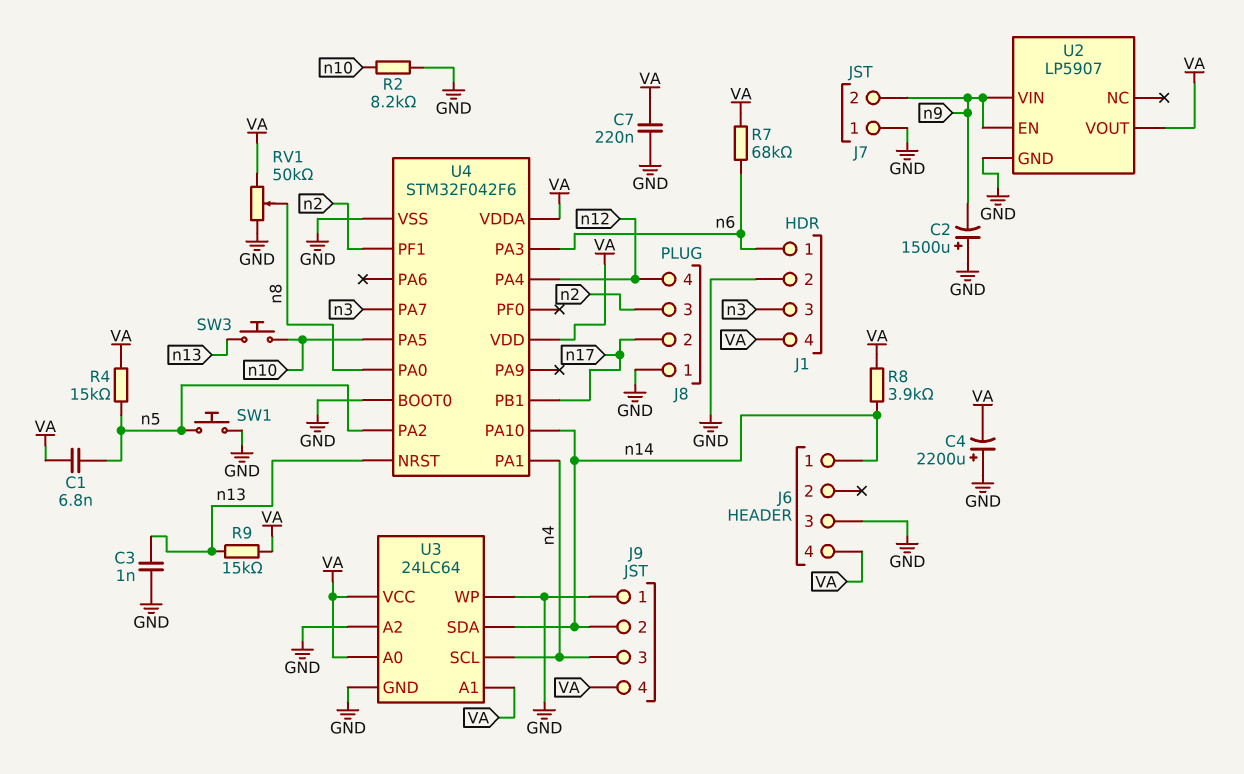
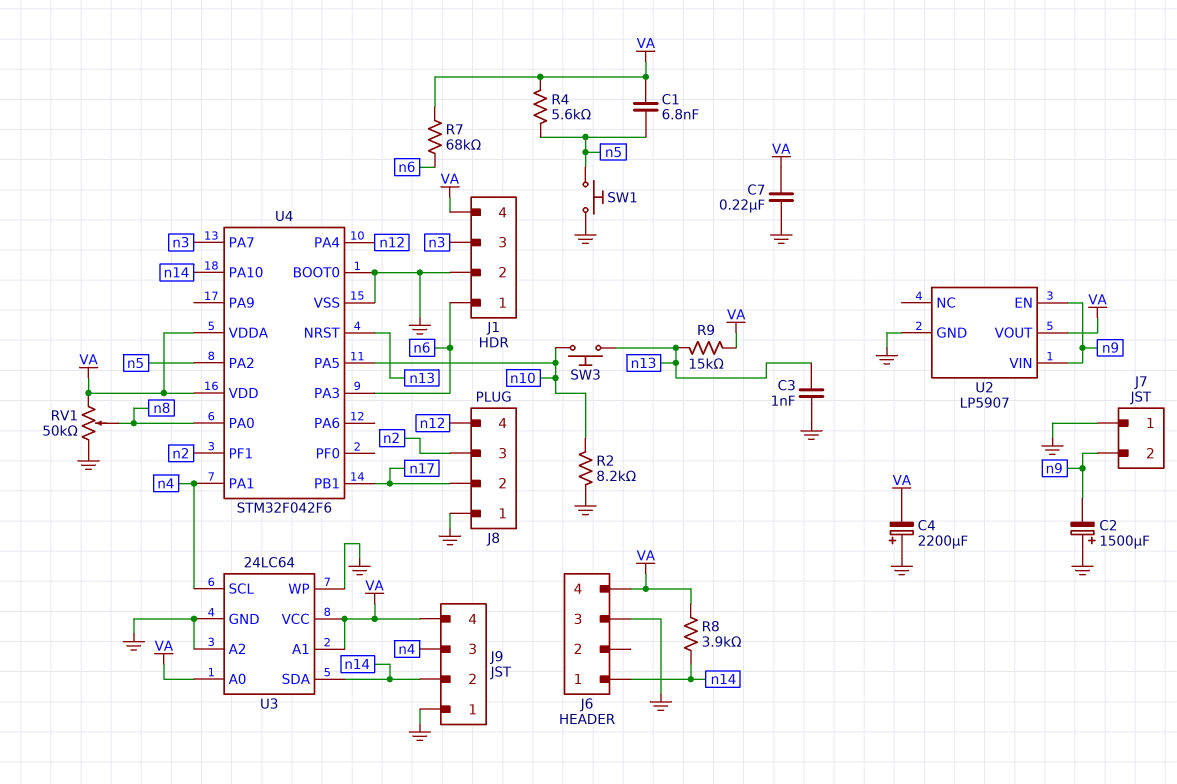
R4: 15k (VA, n5) -> 5.6k (VA, n5)

